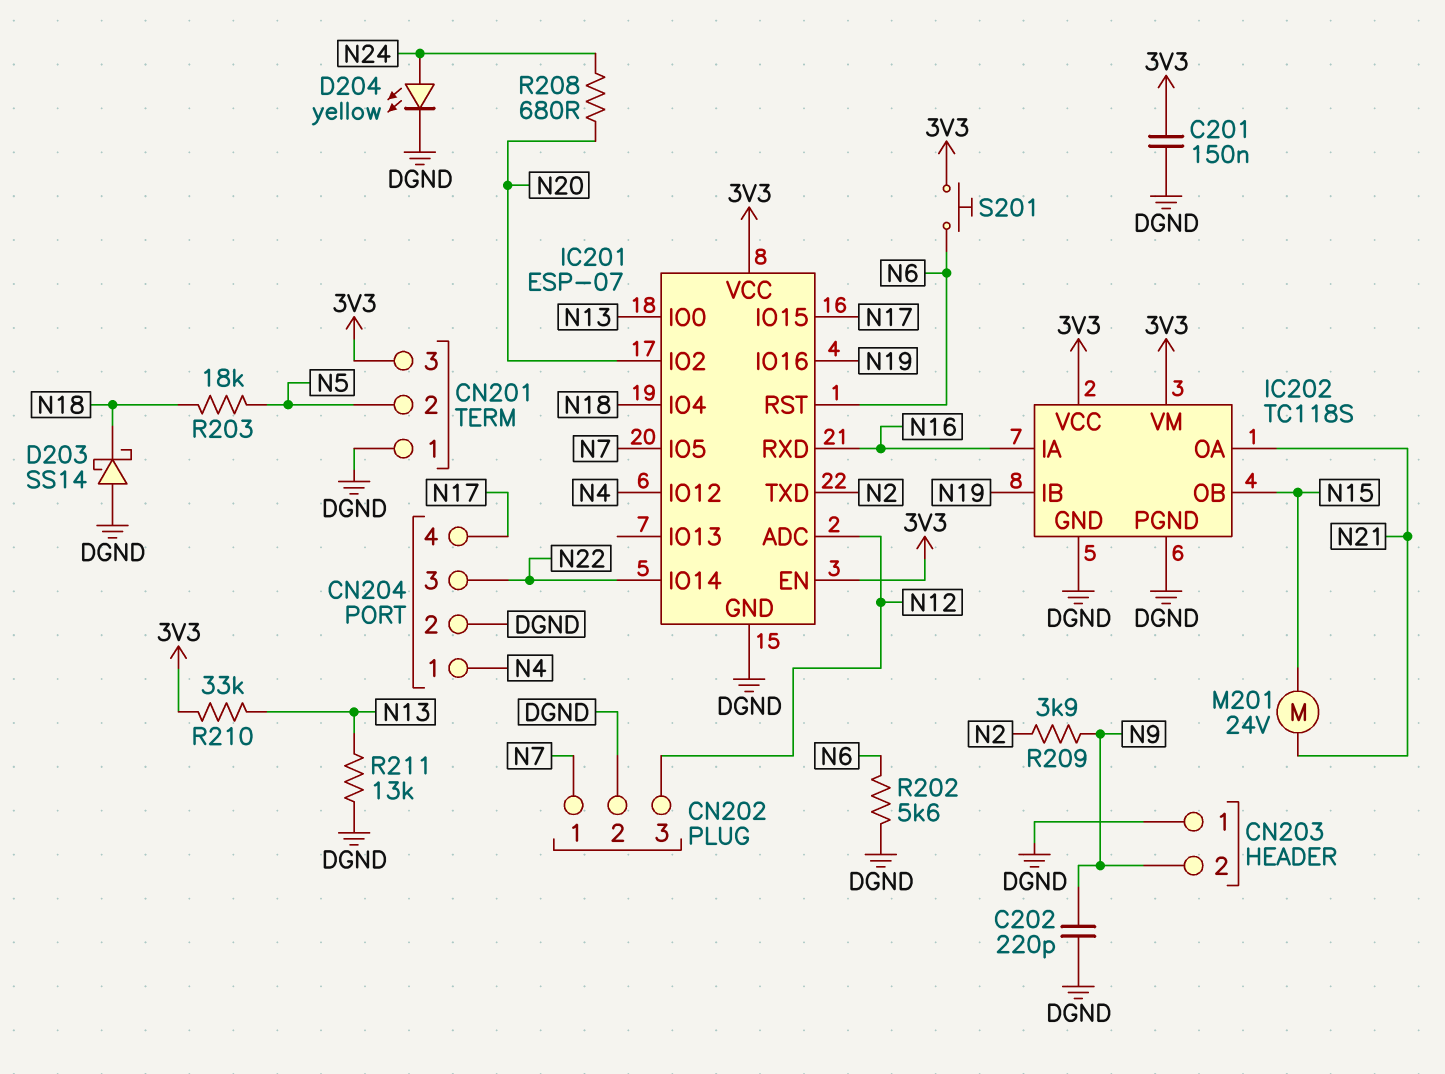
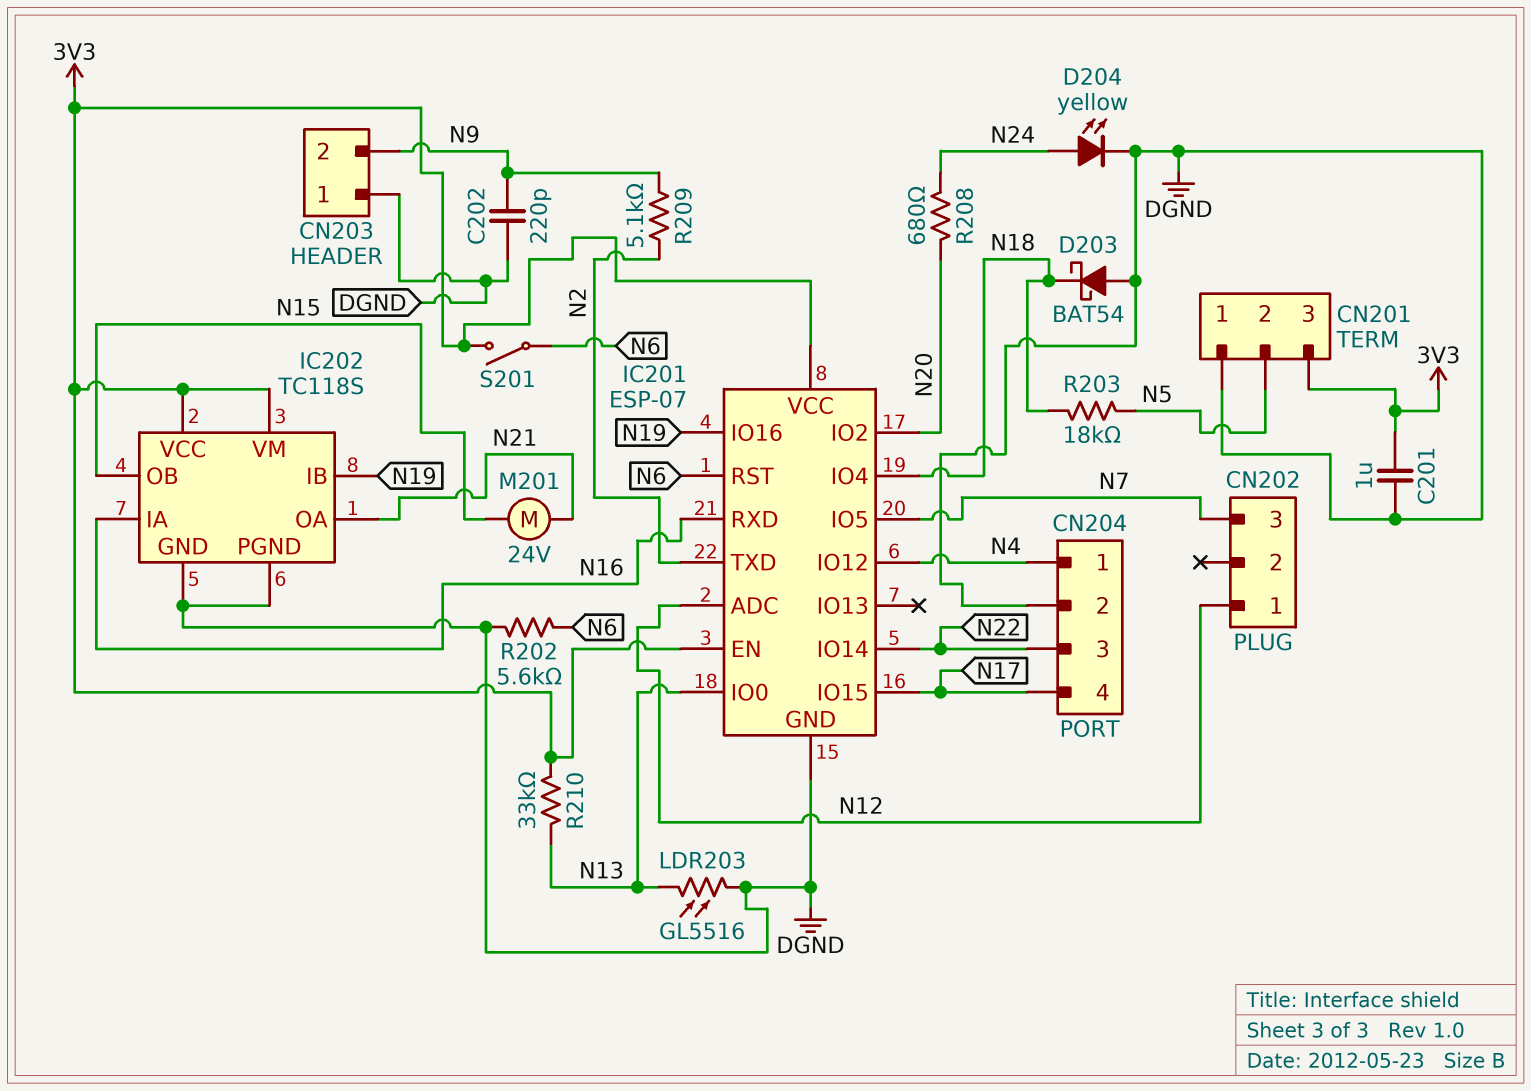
C201: 150nF (3V3, DGND) -> 1uF (3V3, DGND)
CN202 pin 1: N7 -> N12
CN202 pin 2: DGND -> none
CN202 pin 3: N12 -> N7
D203: schottky SS14 (A DGND, K N18) -> schottky BAT54 (A DGND, K N18)
LDR203: none -> GL5516 (DGND, N13)
R209: 3.9k (N2, N9) -> 5.1k (N2, N9)
R211: 13k (DGND, N13) -> none
S201: button (3V3, N6) -> switch (3V3, N6)

